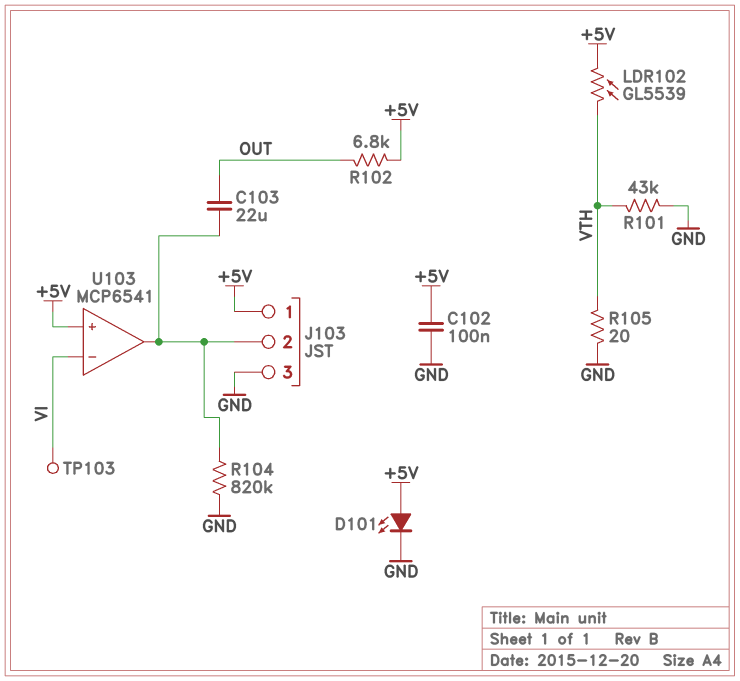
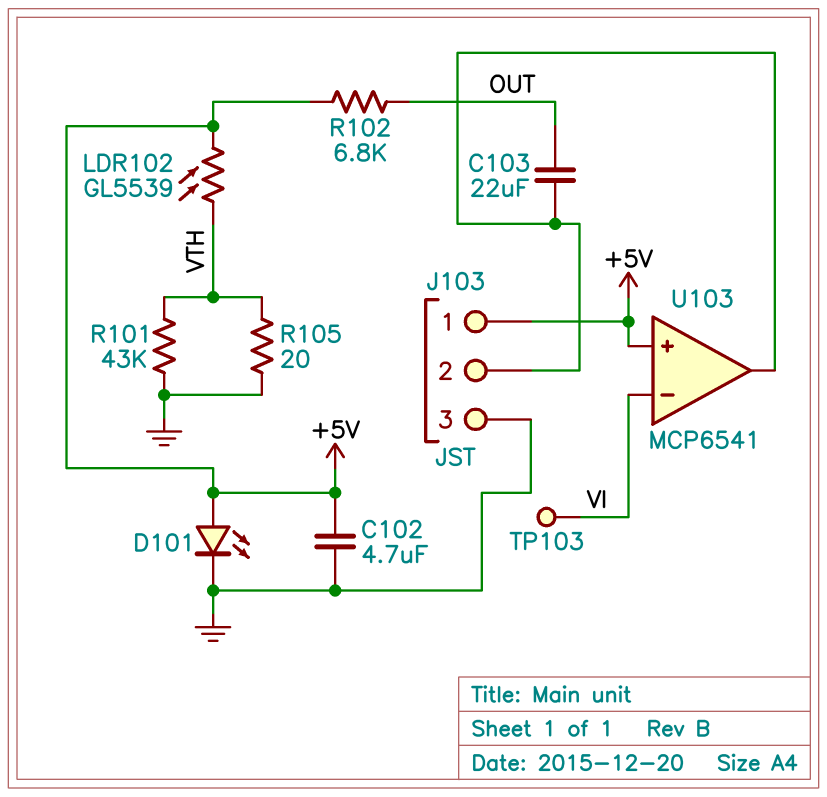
C102: 100nF (+5V, GND) -> 4.7uF (+5V, GND)
R104: 820k (GND, J103/2) -> none

